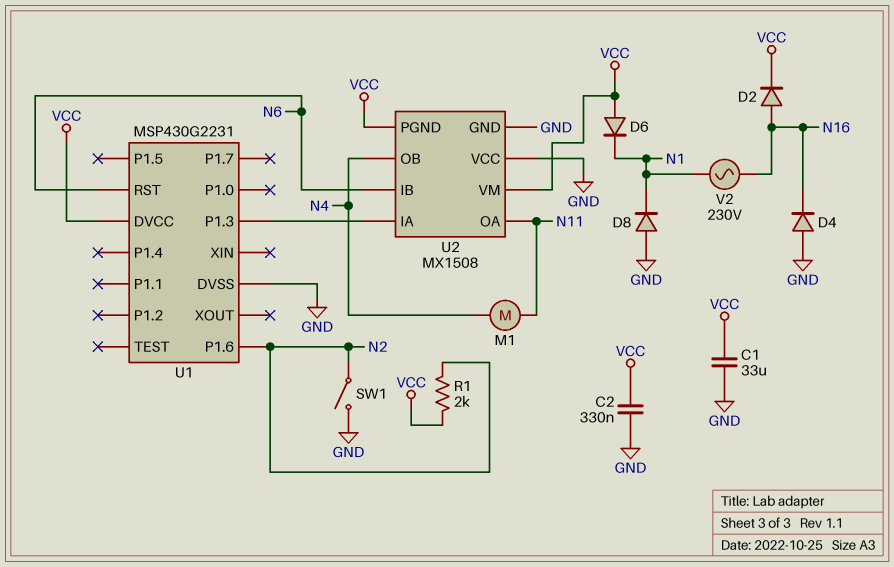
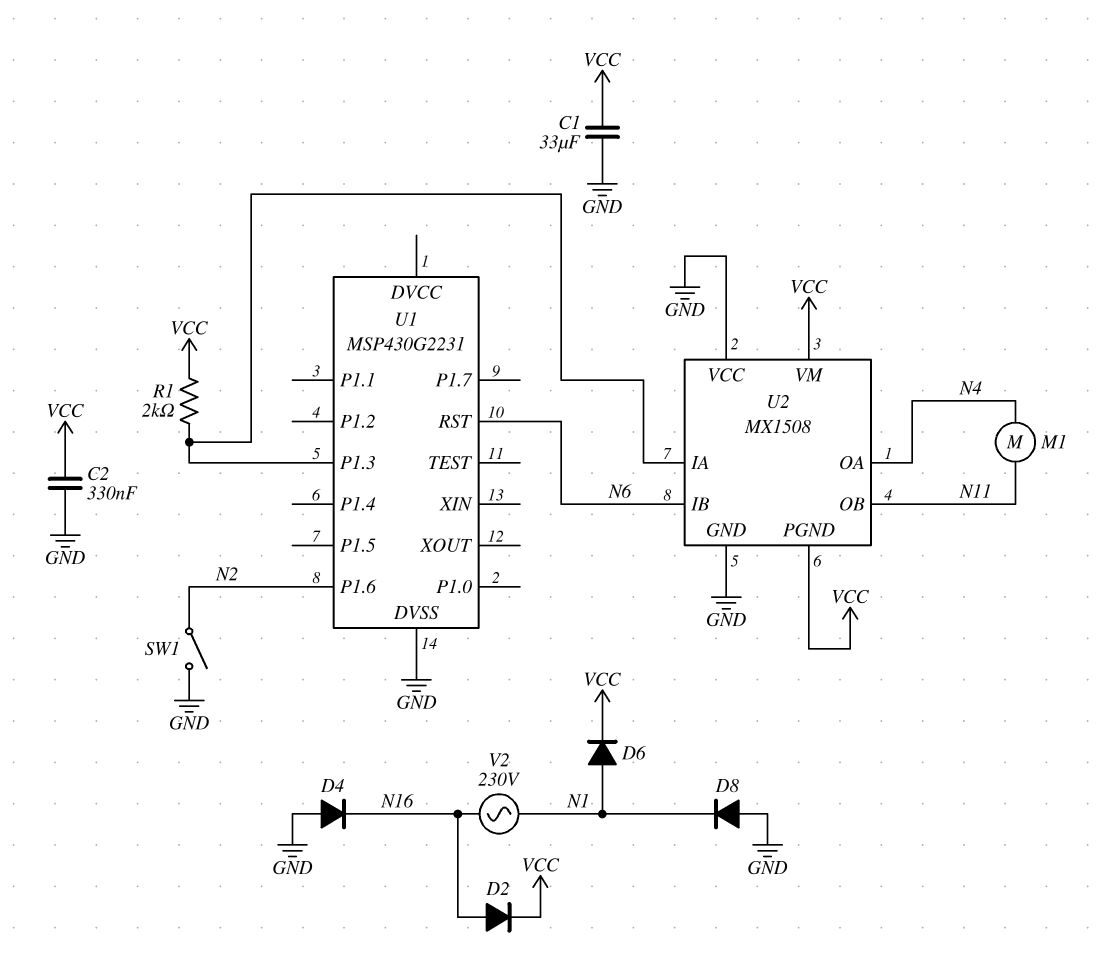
D6: diode (A VCC, K N1) -> diode (A N1, K VCC)
R1: 2k (N2, VCC) -> 2k (U1/P1.3, VCC)
U1 pin DVCC: VCC -> none
U2 pin OA: N11 -> N4
U2 pin OB: N4 -> N11

